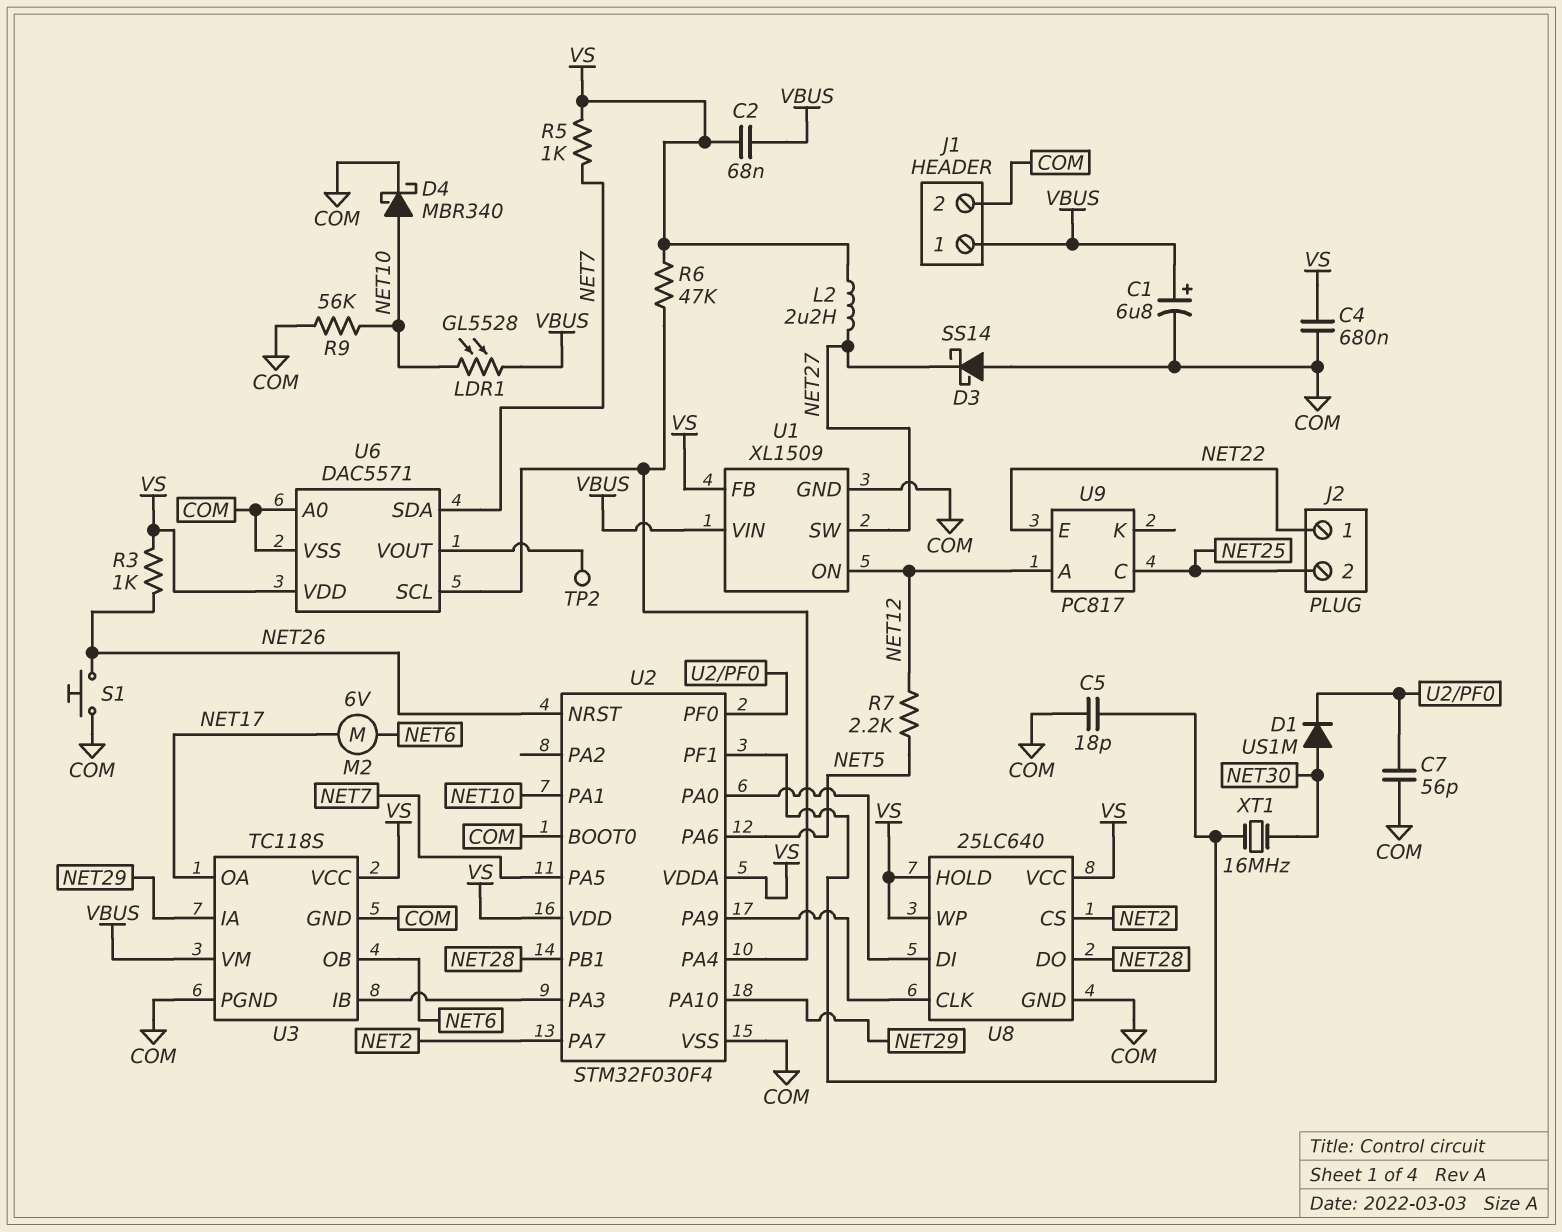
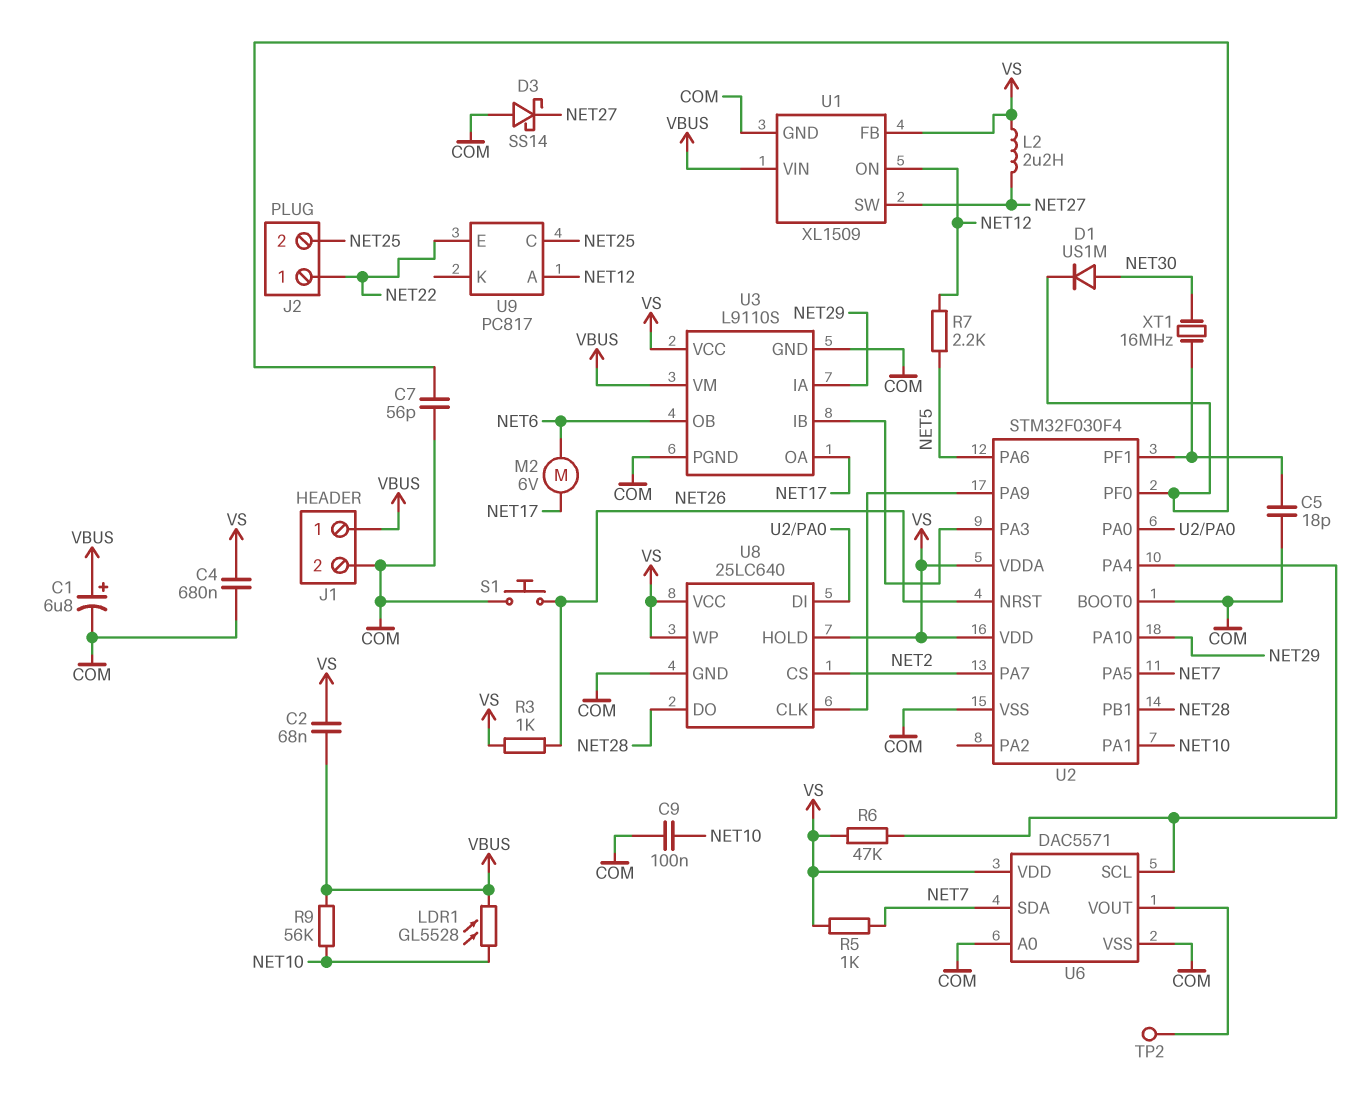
C9: none -> 100nF (COM, NET10)
D4: schottky MBR340 (A NET10, K COM) -> none
R9: 56k (COM, NET10) -> 56k (NET10, VBUS)
U3: TC118S -> L9110S

